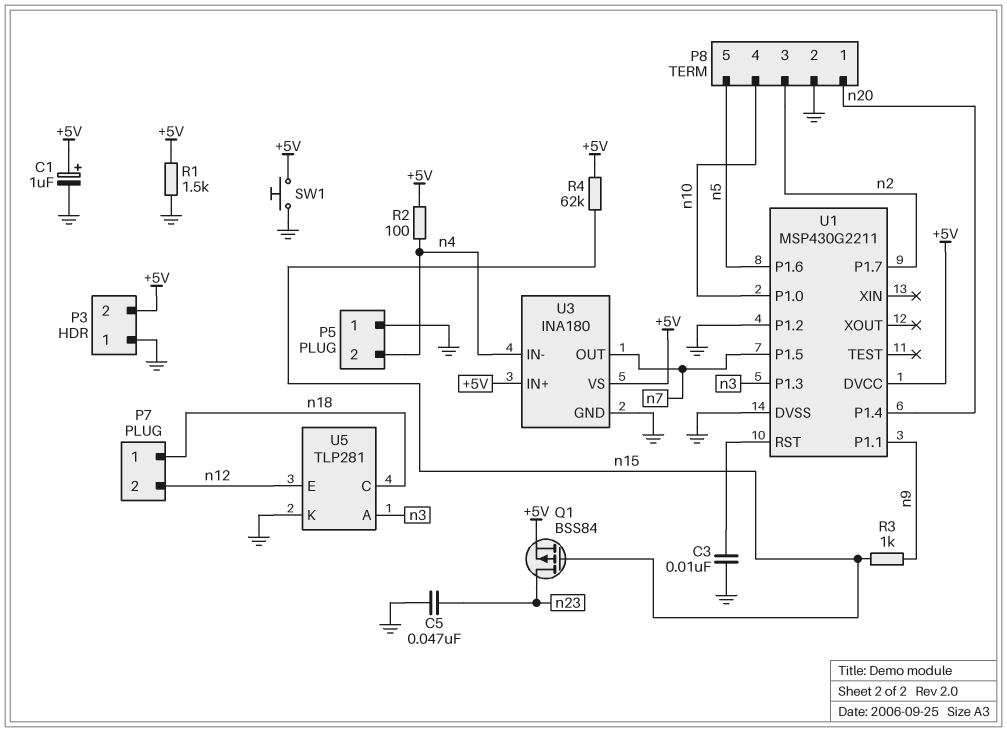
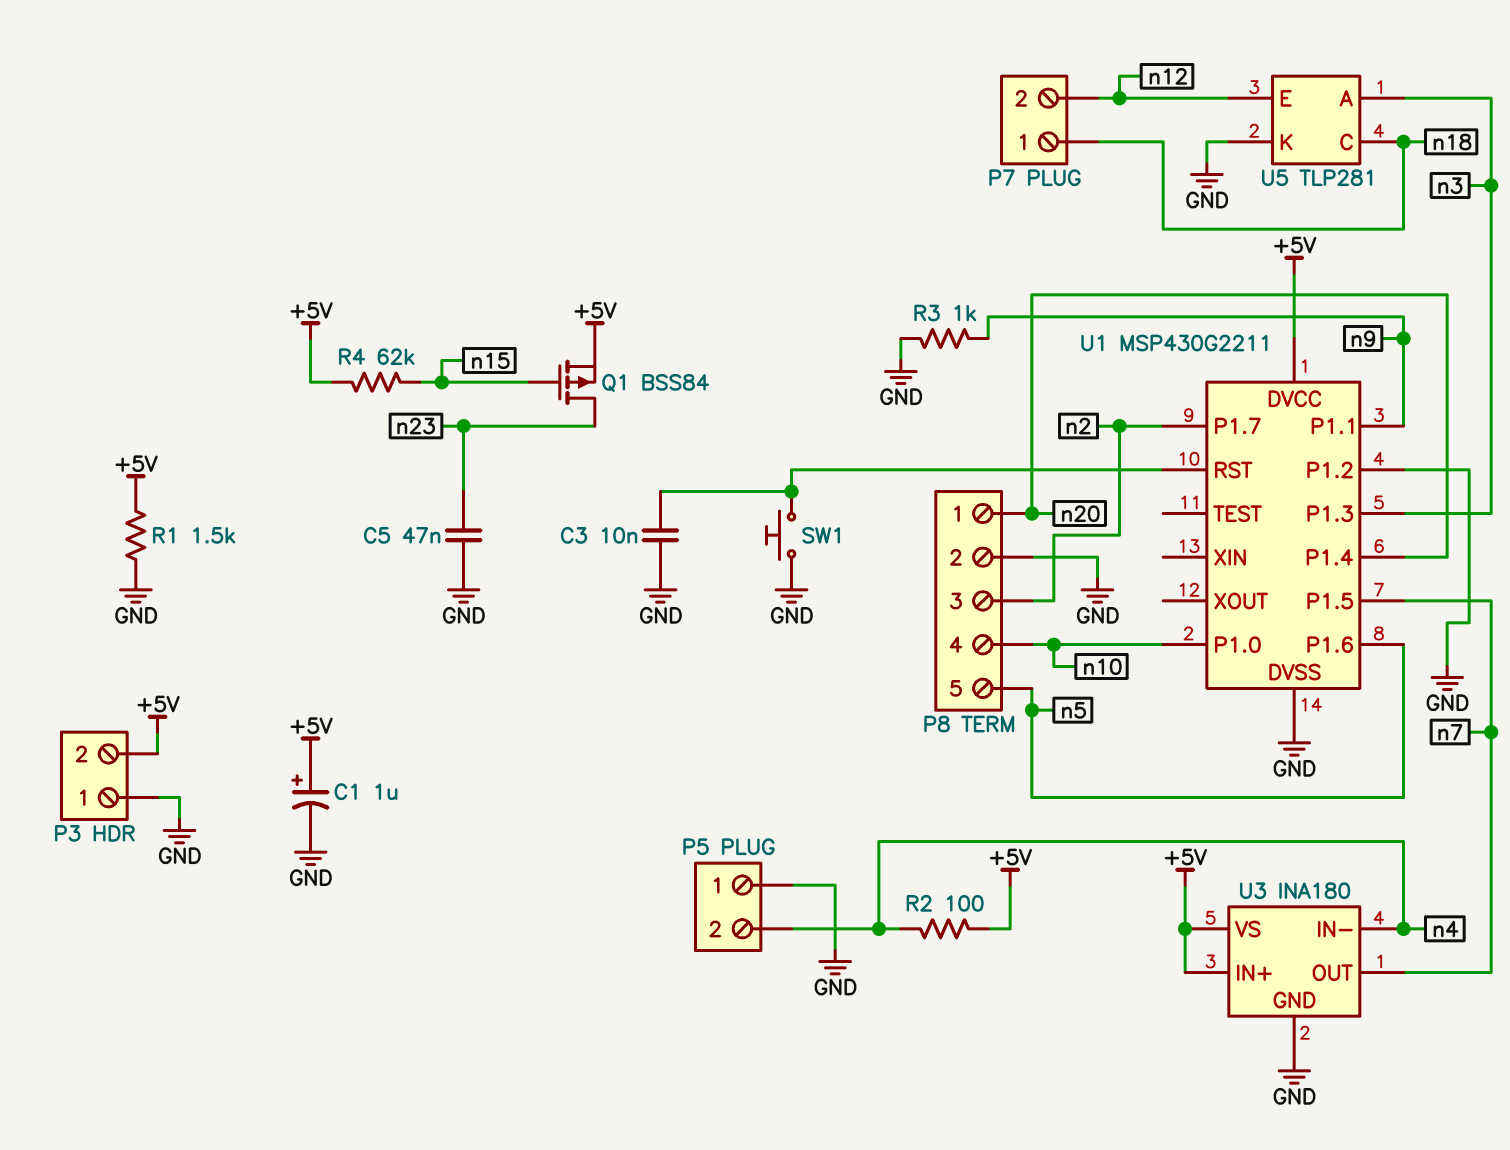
R3: 1k (n9, n15) -> 1k (GND, n9)
SW1: button (+5V, GND) -> button (GND, U1/RST)

